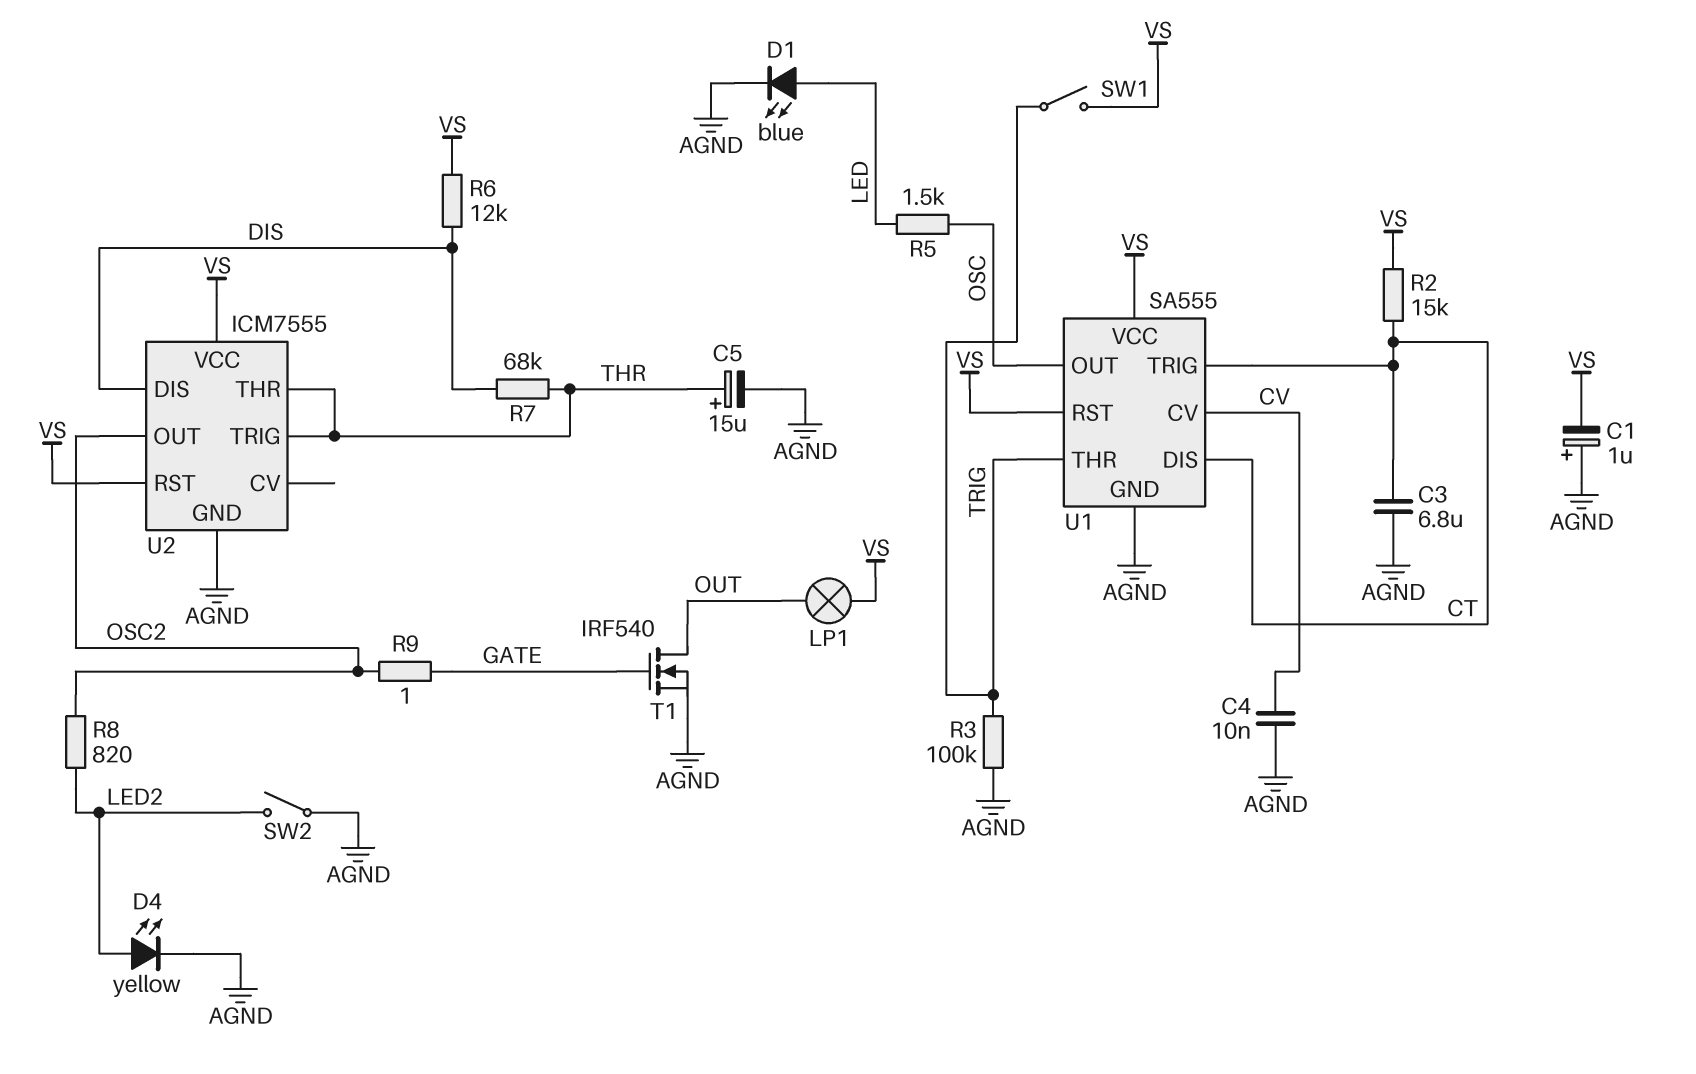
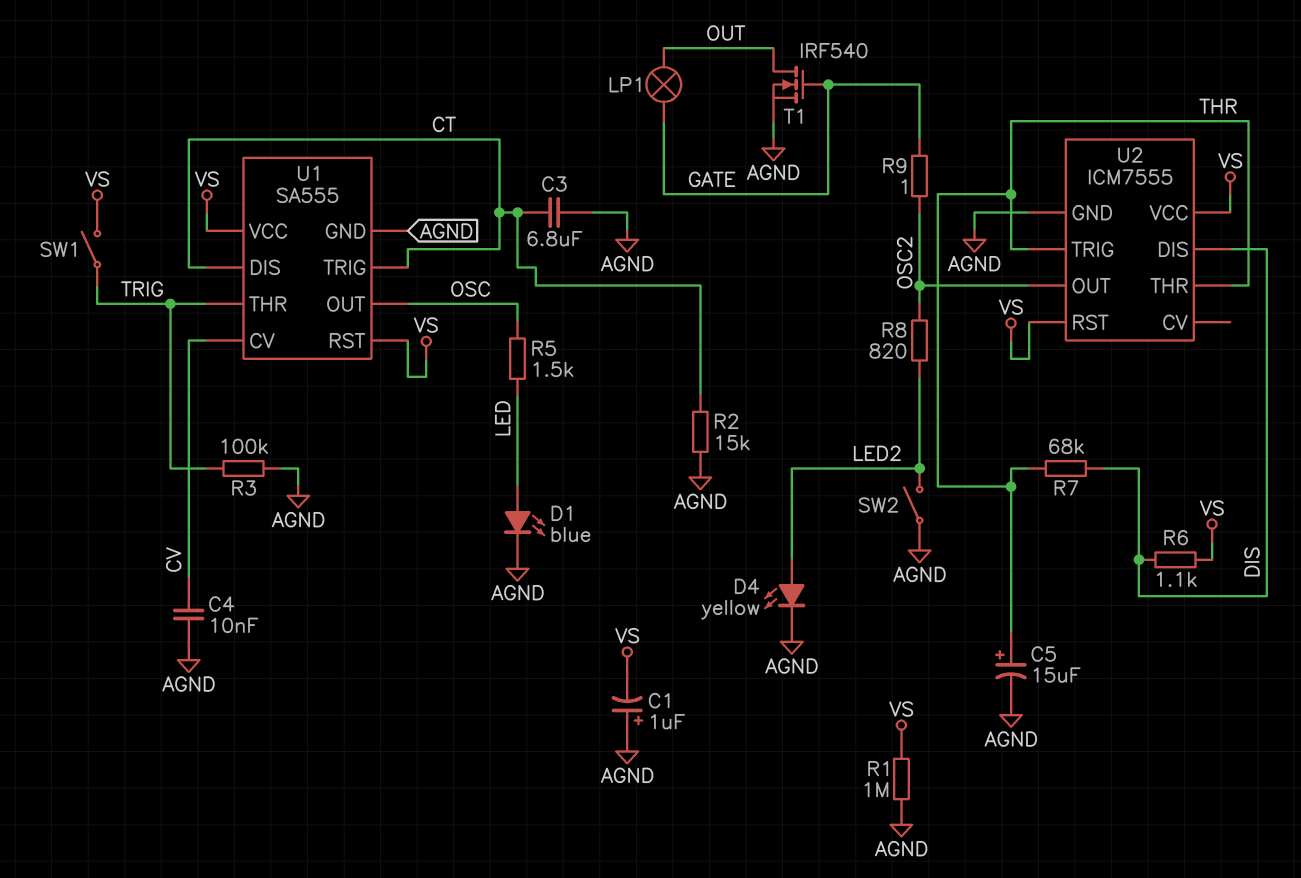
LP1: lamp (OUT, VS) -> lamp (GATE, OUT)
R1: none -> 1M (AGND, VS)
R2: 15k (CT, VS) -> 15k (AGND, CT)
R6: 12k (DIS, VS) -> 1.1k (DIS, VS)

